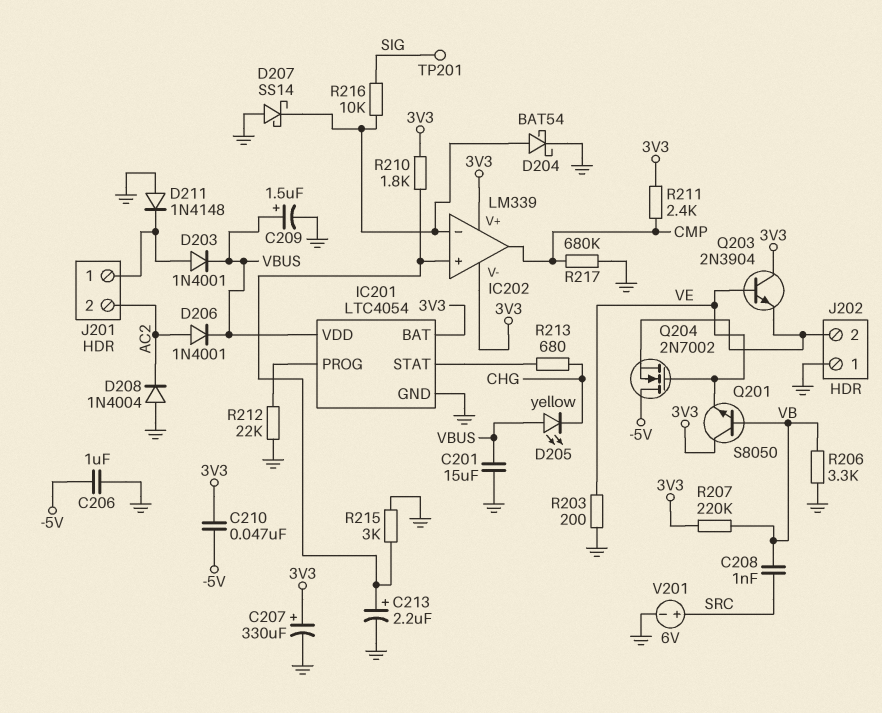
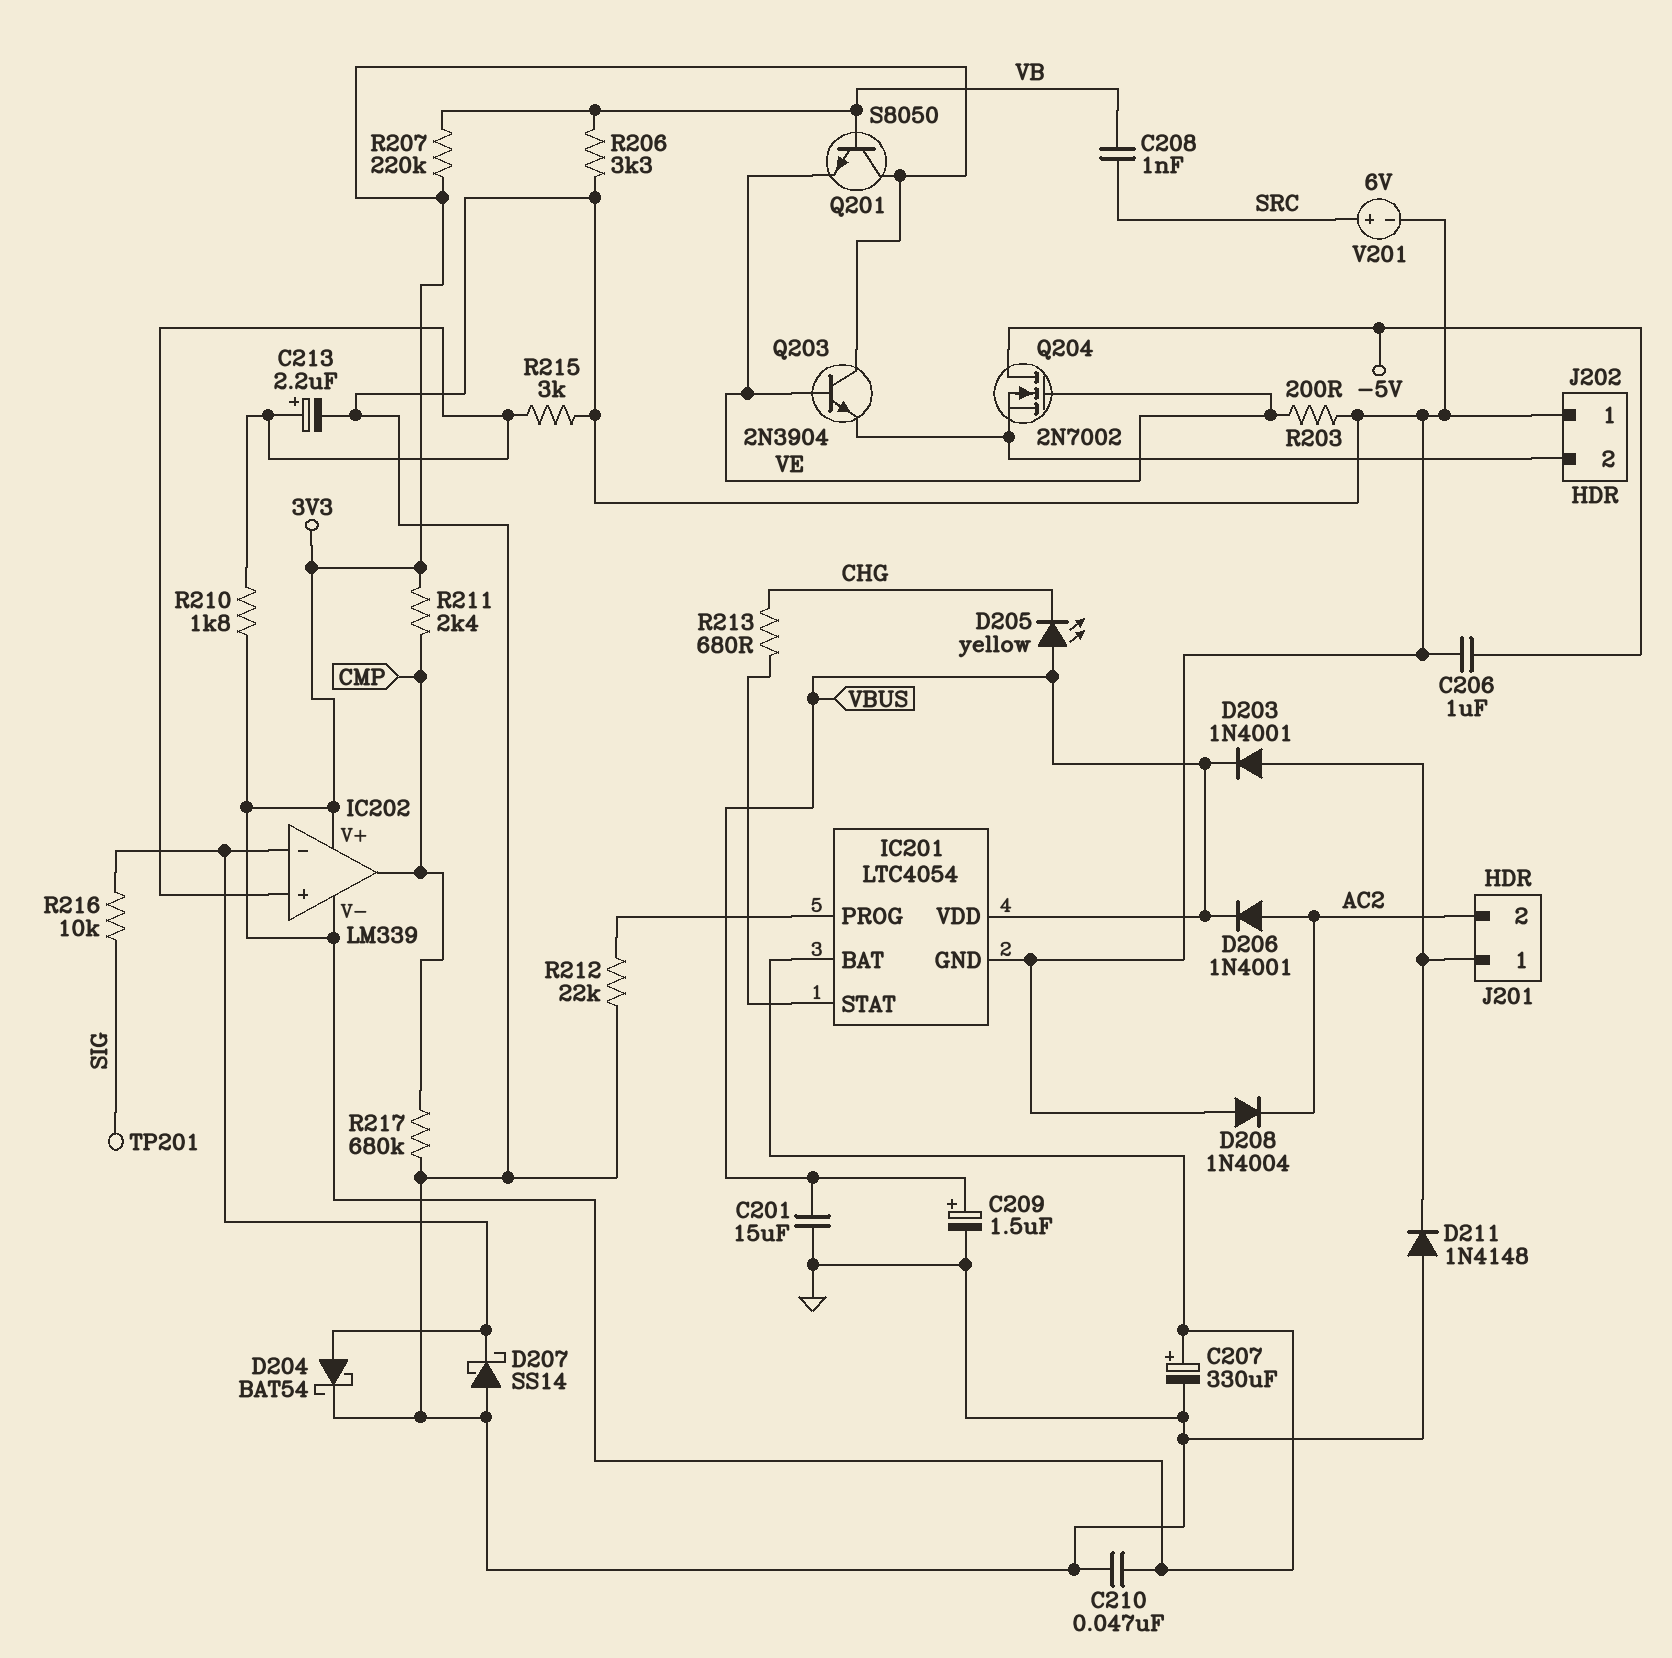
C210: 47nF (-5V, 3V3) -> 47nF (3V3, GND)

